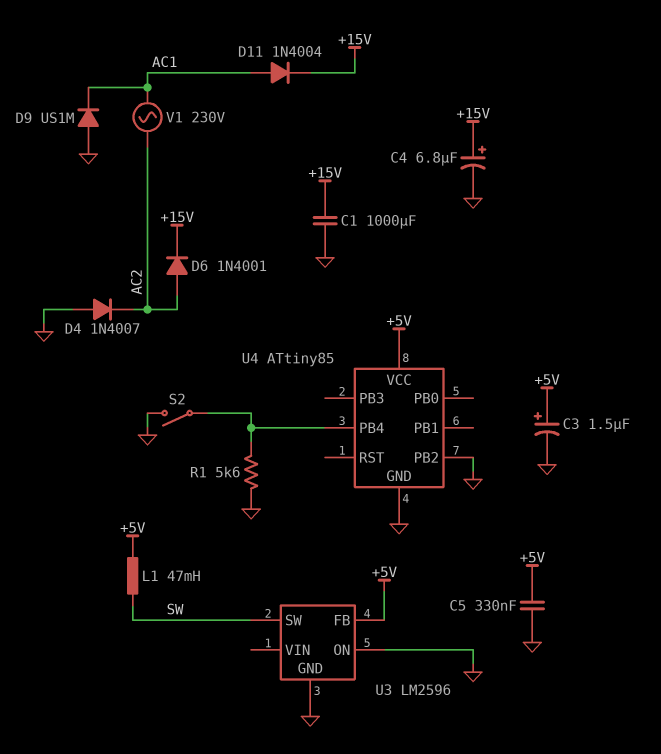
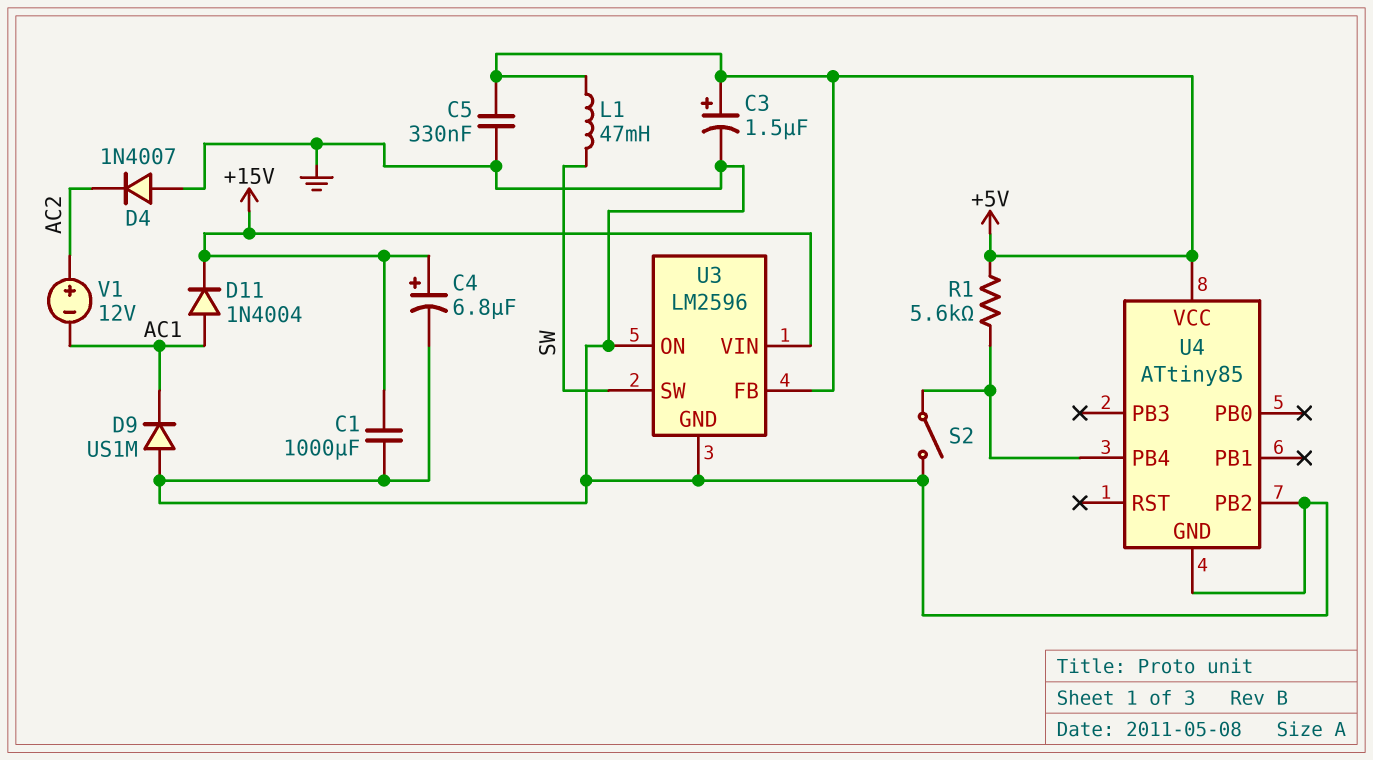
D6: diode 1N4001 (A AC2, K +15V) -> none
R1: 5.6k (GND, U4/PB4) -> 5.6k (+5V, U4/PB4)
U3 pin VIN: none -> +15V
V1: AC 230V (AC1, AC2) -> 12V (plus AC2, minus AC1)

